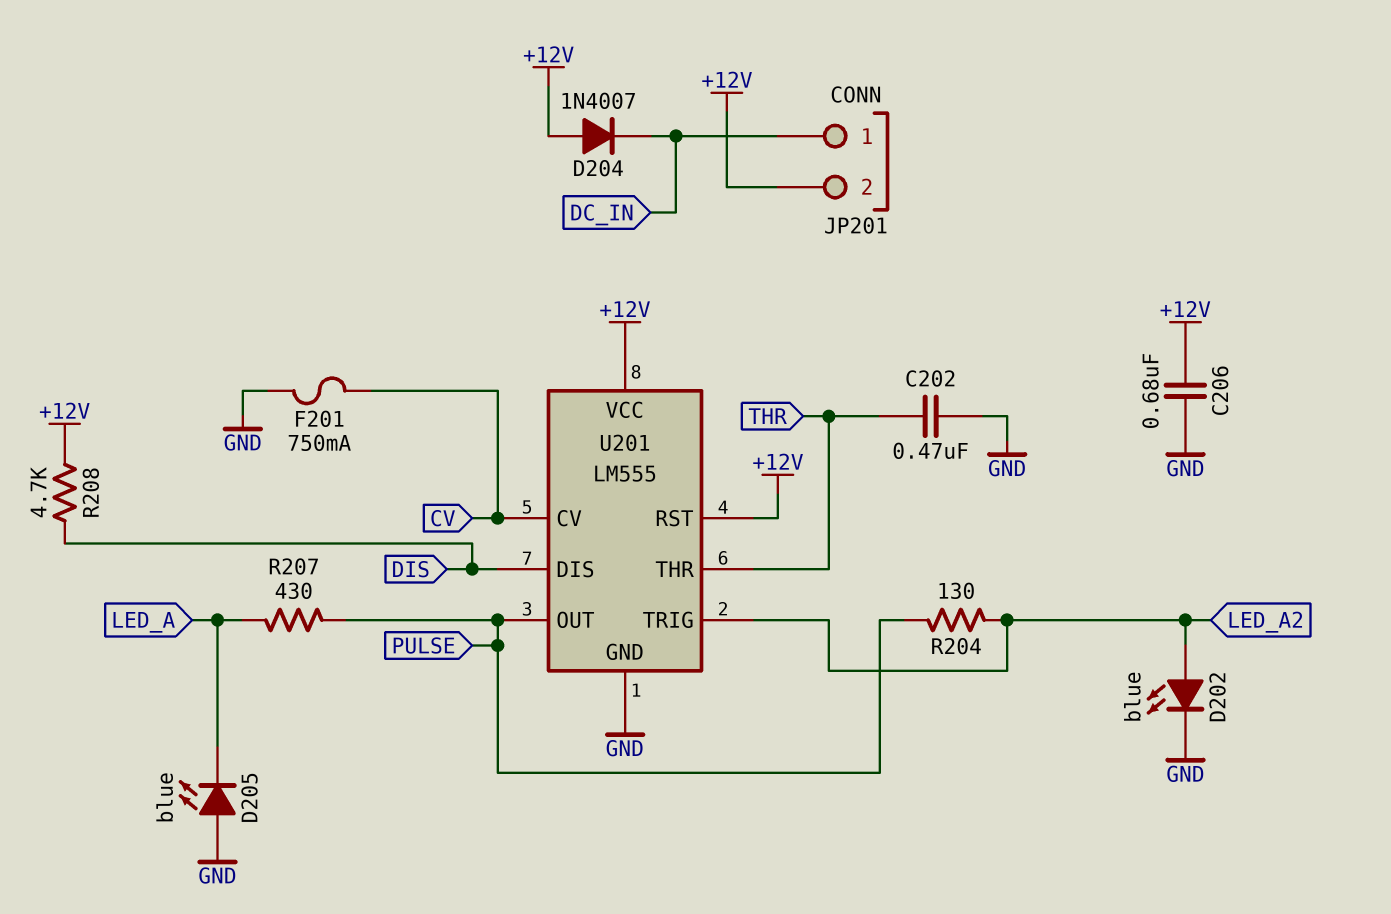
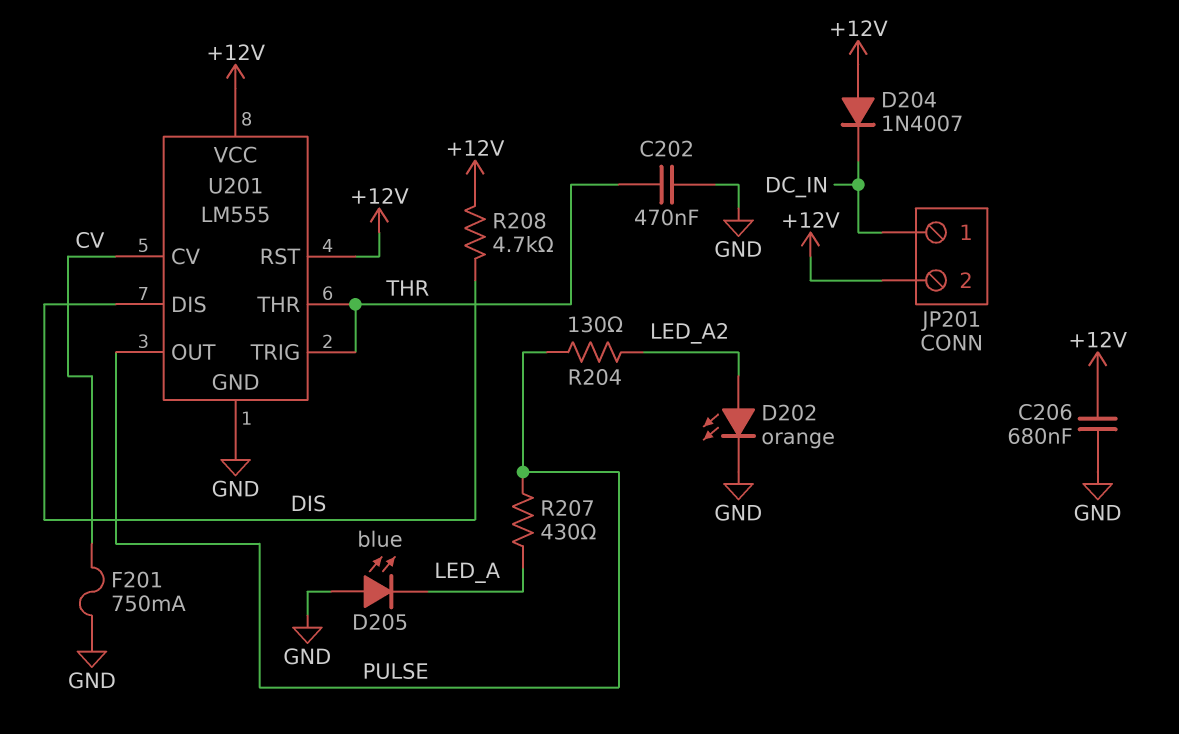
D202: LED blue (A LED_A2, K GND) -> LED orange (A LED_A2, K GND)
U201 pin TRIG: LED_A2 -> THR

